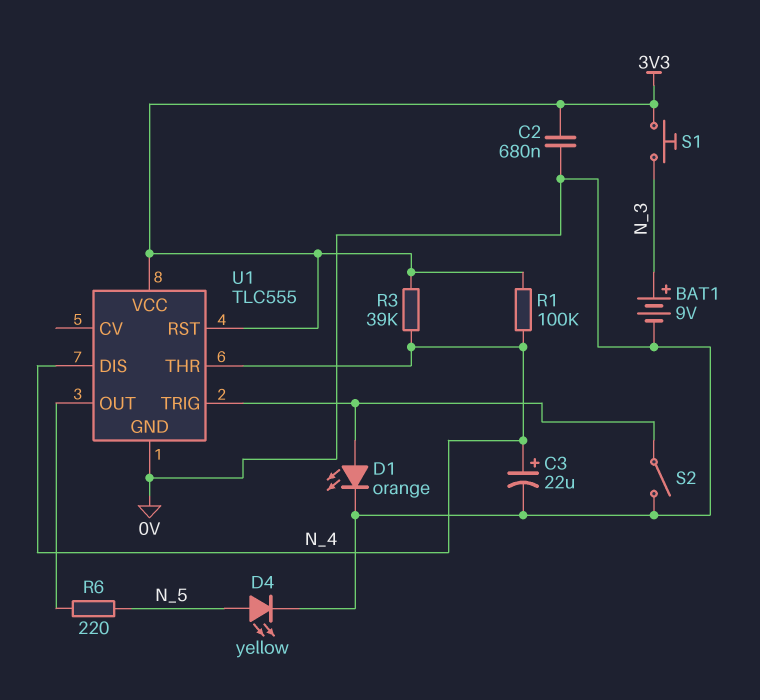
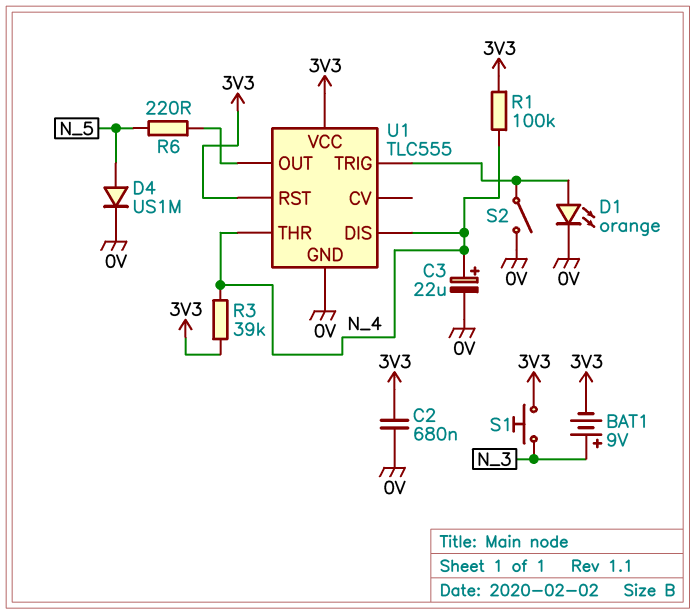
BAT1: 9V (plus N_3, minus 0V) -> 9V (plus N_3, minus 3V3)
D4: LED yellow (A N_5, K 0V) -> diode US1M (A N_5, K 0V)

